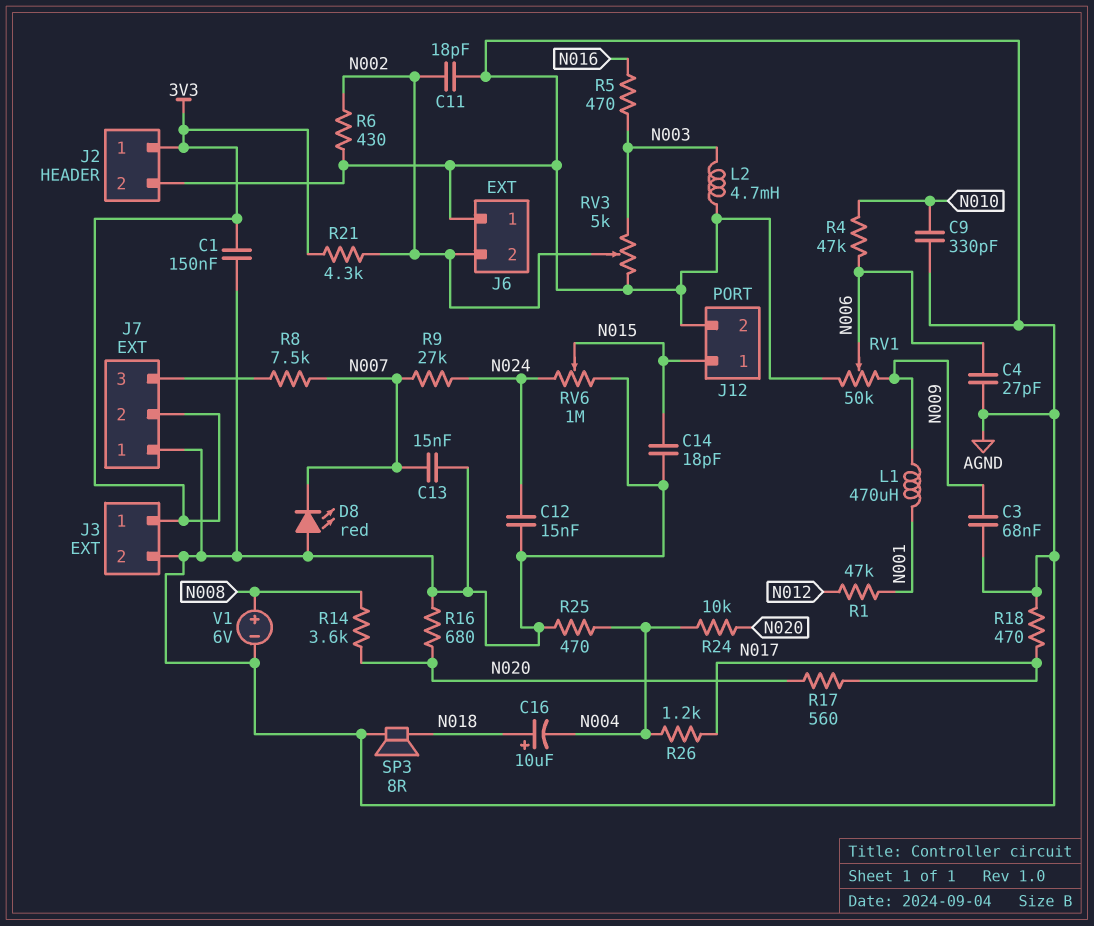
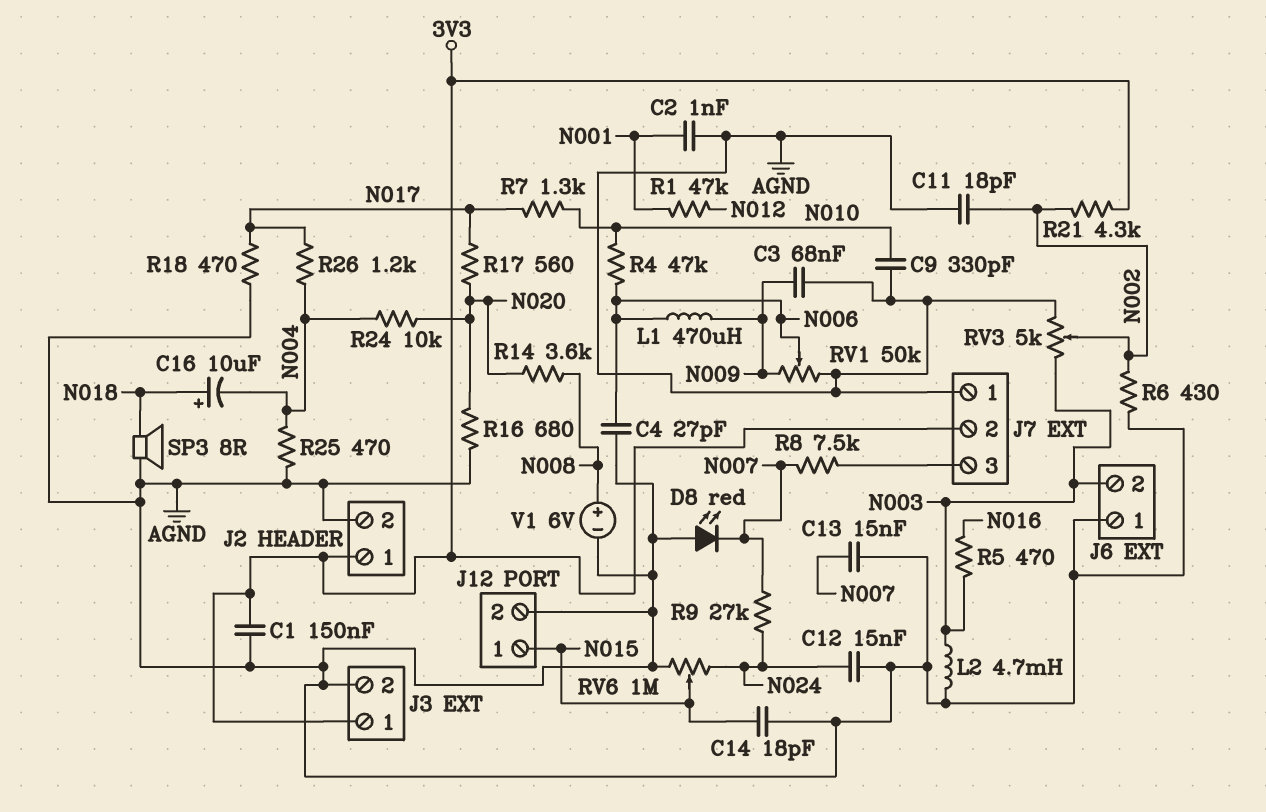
C2: none -> 1nF (AGND, N001)
J6 pin 2: N002 -> N003
L1: 470uH (N001, N009) -> 470uH (N006, N009)
R7: none -> 1.3k (N010, N017)

